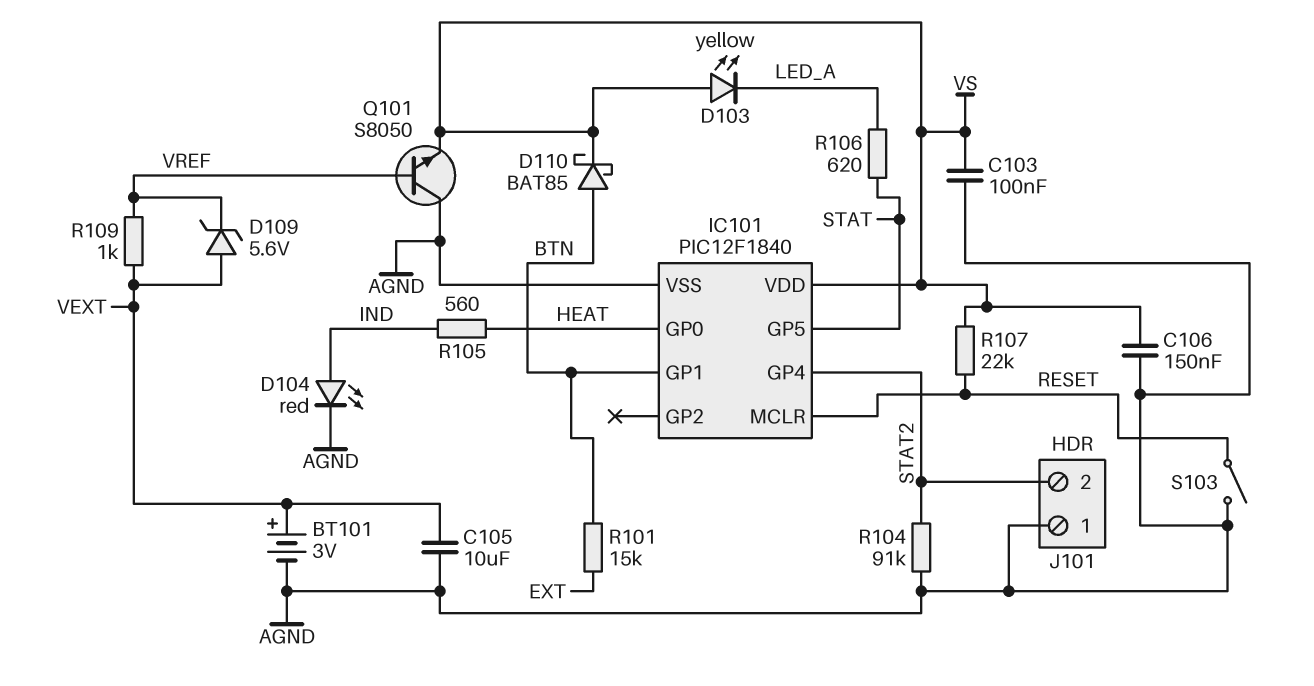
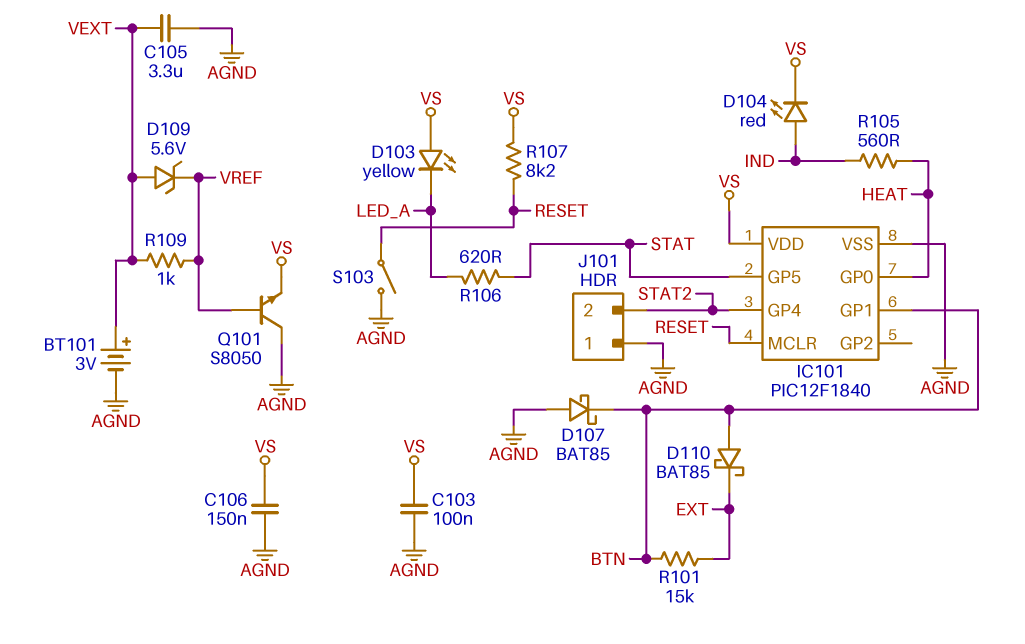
C105: 10uF (AGND, VEXT) -> 3.3uF (AGND, VEXT)
D104: LED red (A IND, K AGND) -> LED red (A IND, K VS)
D107: none -> schottky BAT85 (A AGND, K BTN)
D110: schottky BAT85 (A BTN, K VS) -> schottky BAT85 (A BTN, K EXT)
R104: 91k (AGND, STAT2) -> none
R107: 22k (RESET, VS) -> 8.2k (RESET, VS)

